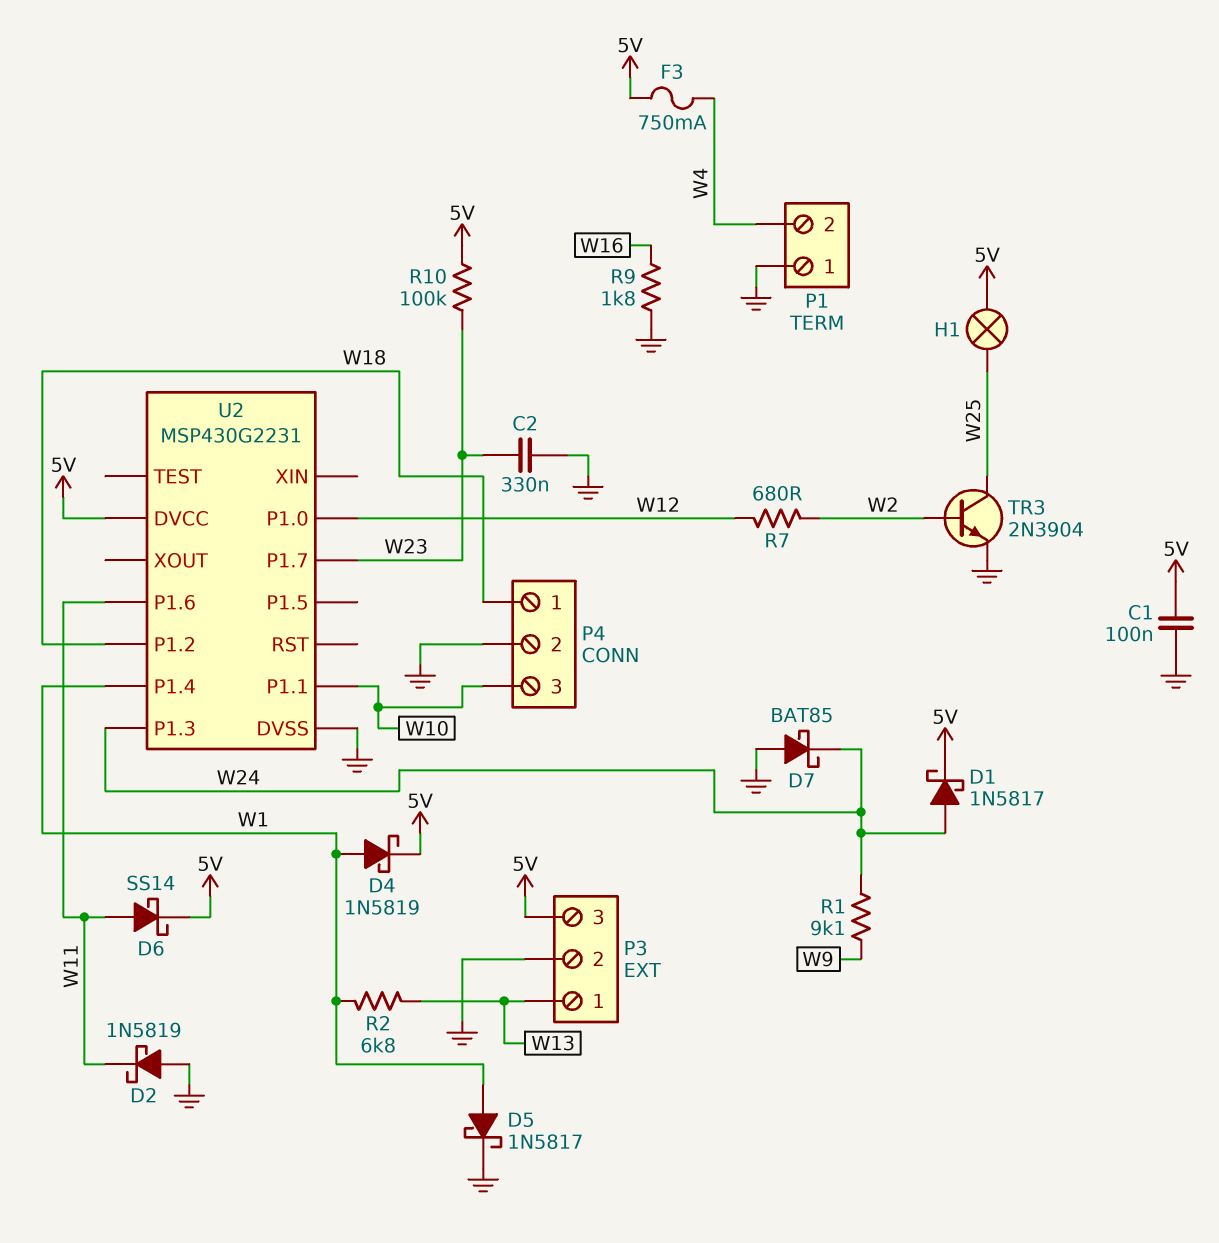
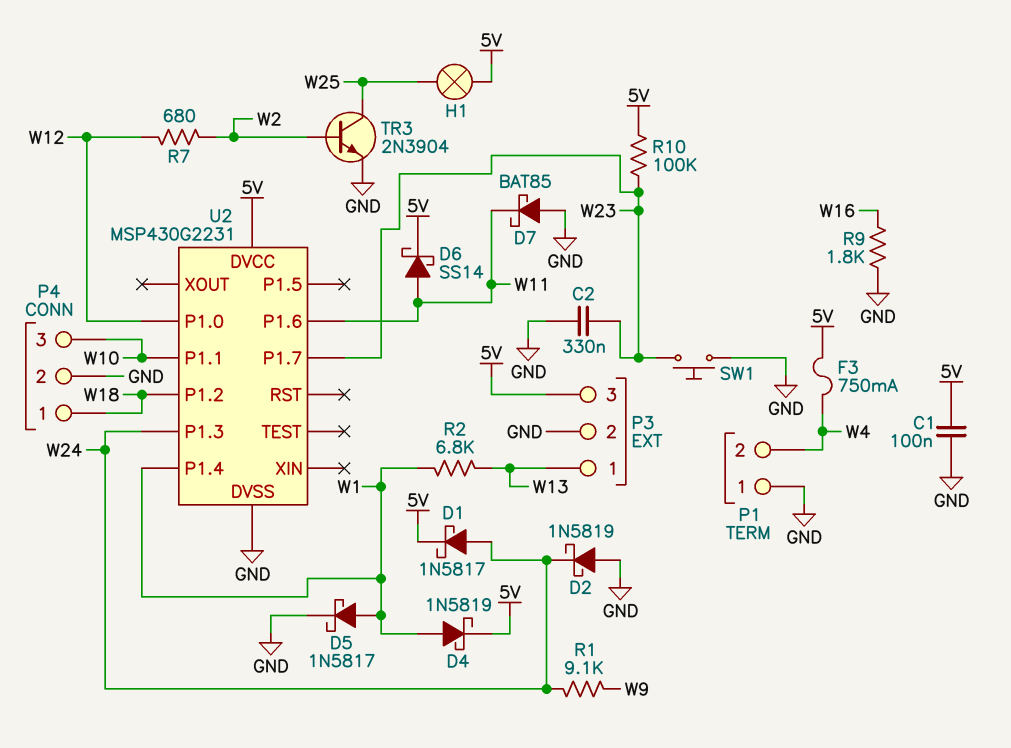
D2: schottky 1N5819 (A GND, K W11) -> schottky 1N5819 (A GND, K W24)
D7: schottky BAT85 (A GND, K W24) -> schottky BAT85 (A GND, K W11)
SW1: none -> button (GND, W23)

